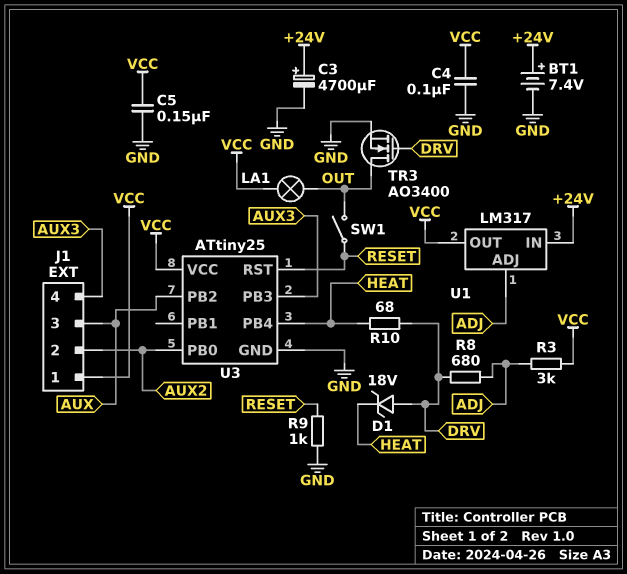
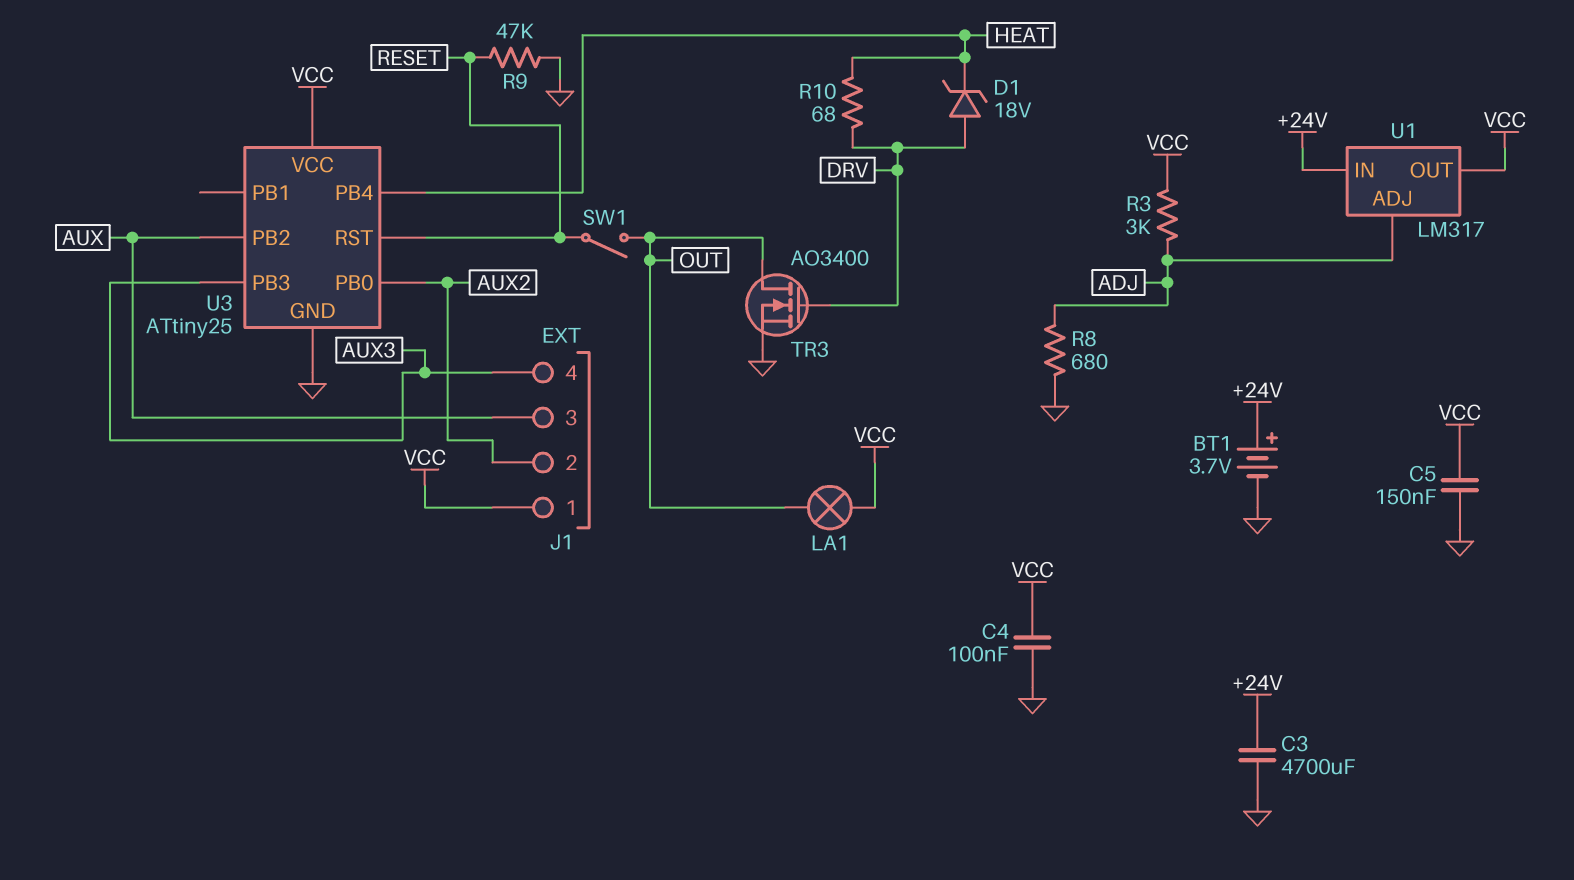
BT1: 7.4V (plus +24V, minus GND) -> 3.7V (plus +24V, minus GND)
C3: 4700uF (plus +24V, minus GND) -> 4700uF (+24V, GND)
R8: 680 (ADJ, DRV) -> 680 (ADJ, GND)
R9: 1k (GND, RESET) -> 47k (GND, RESET)

